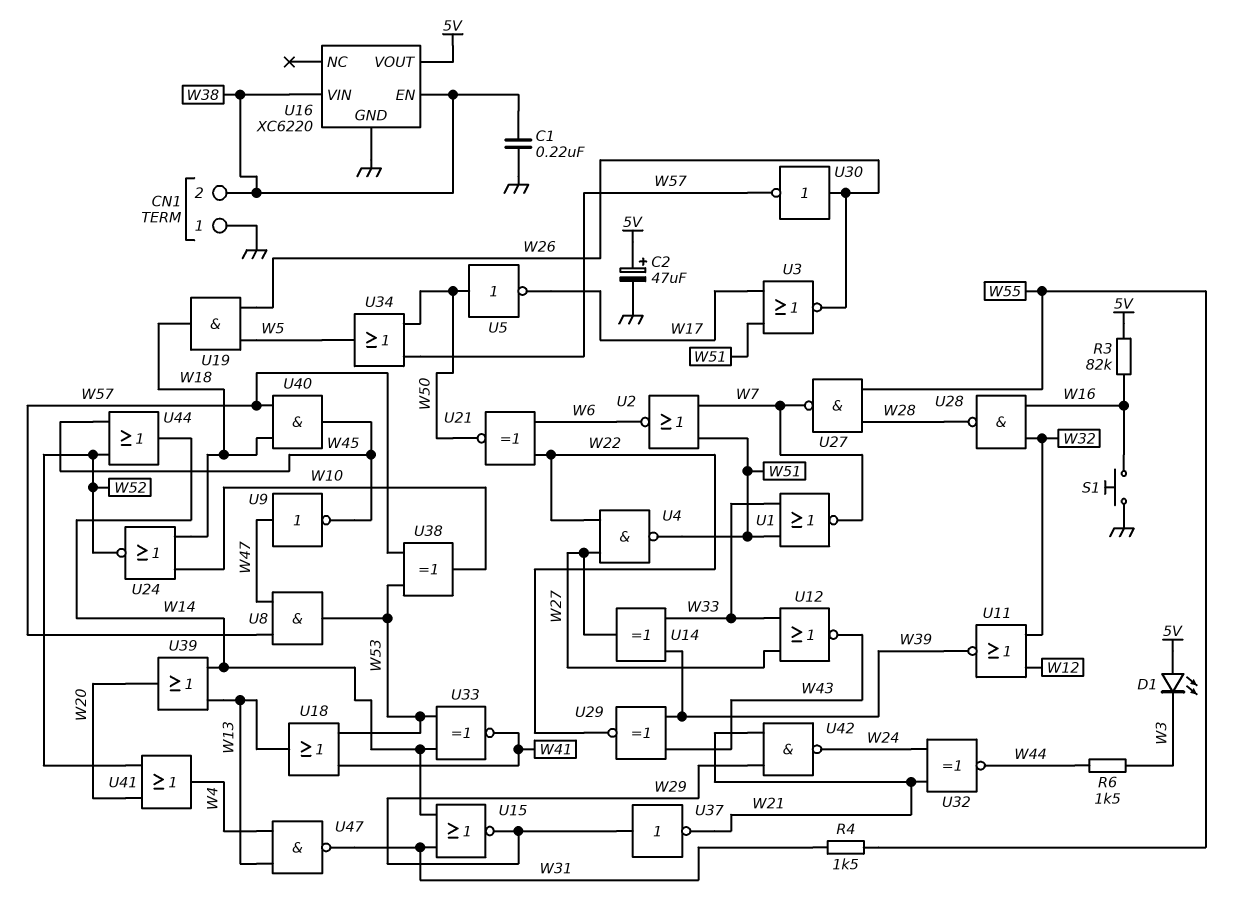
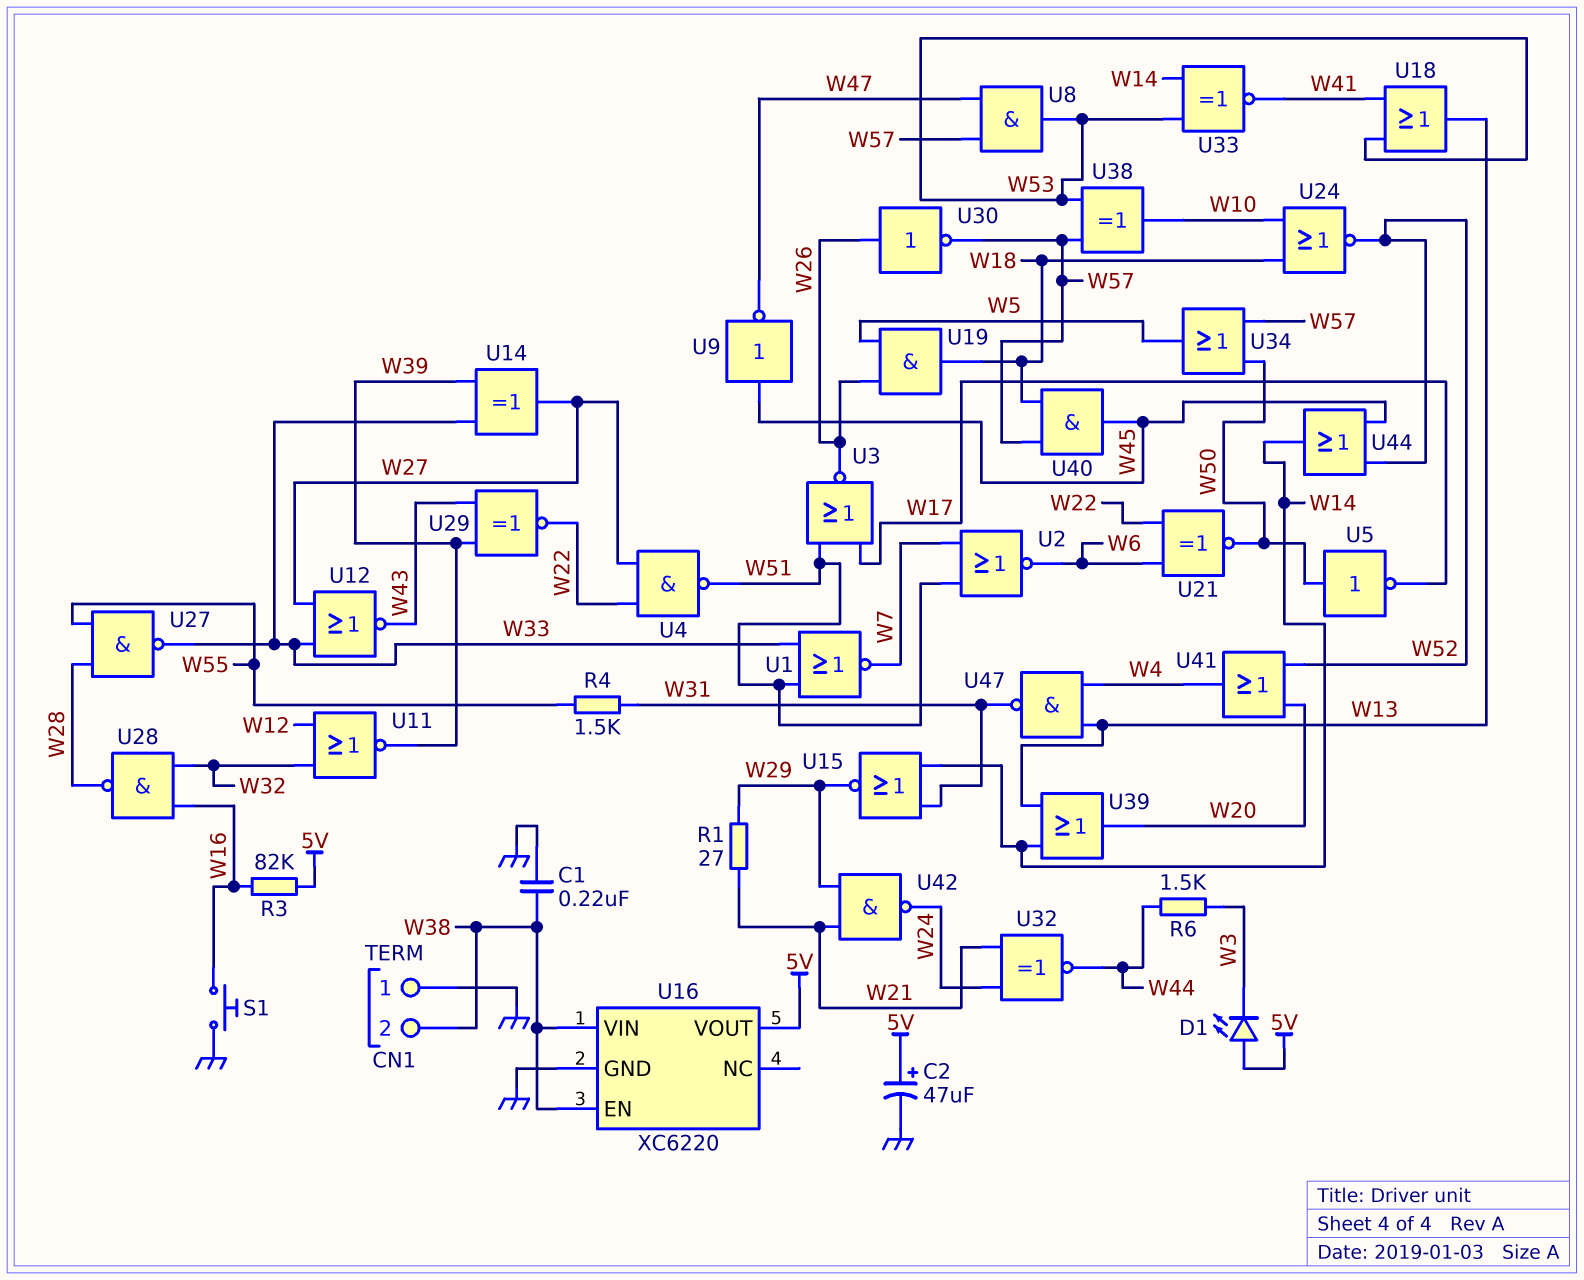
R1: none -> 27 (W21, W29)
U9: NOT (in W47, out W45) -> NOT (in W45, out W47)
U27: NAND (in W28, in W55, out W7) -> NAND (in W28, in W55, out W33)
U37: NOT (in W29, out W21) -> none

